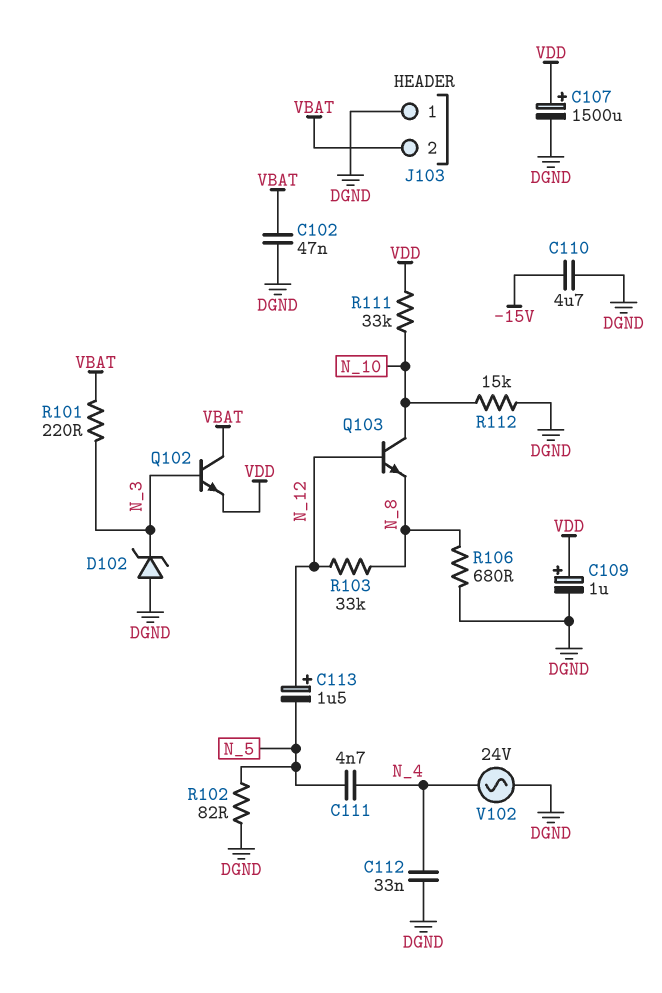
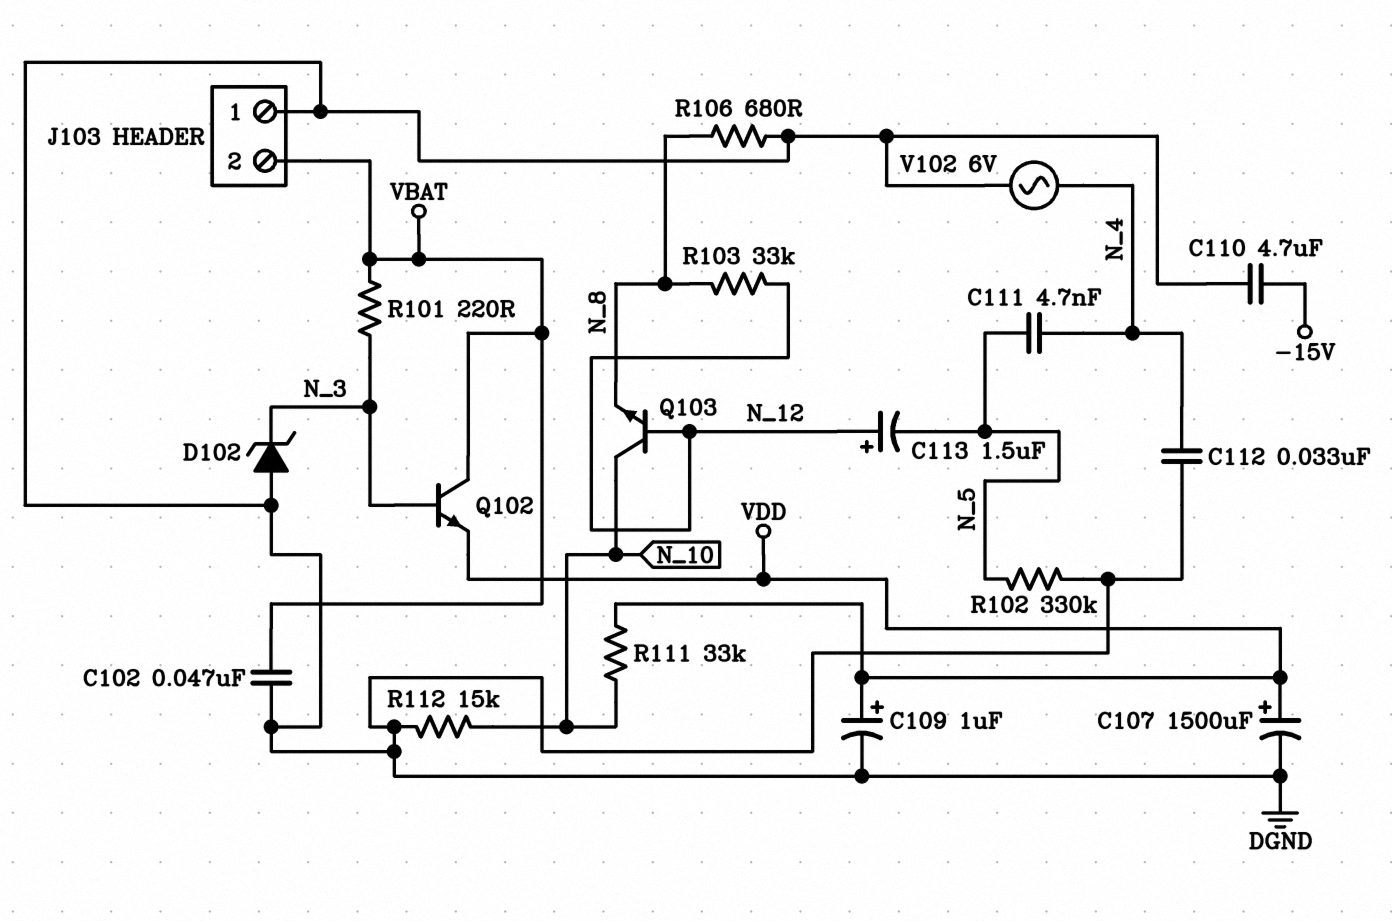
R102: 82 (DGND, N_5) -> 330k (DGND, N_5)
V102: AC 24V (DGND, N_4) -> AC 6V (DGND, N_4)

